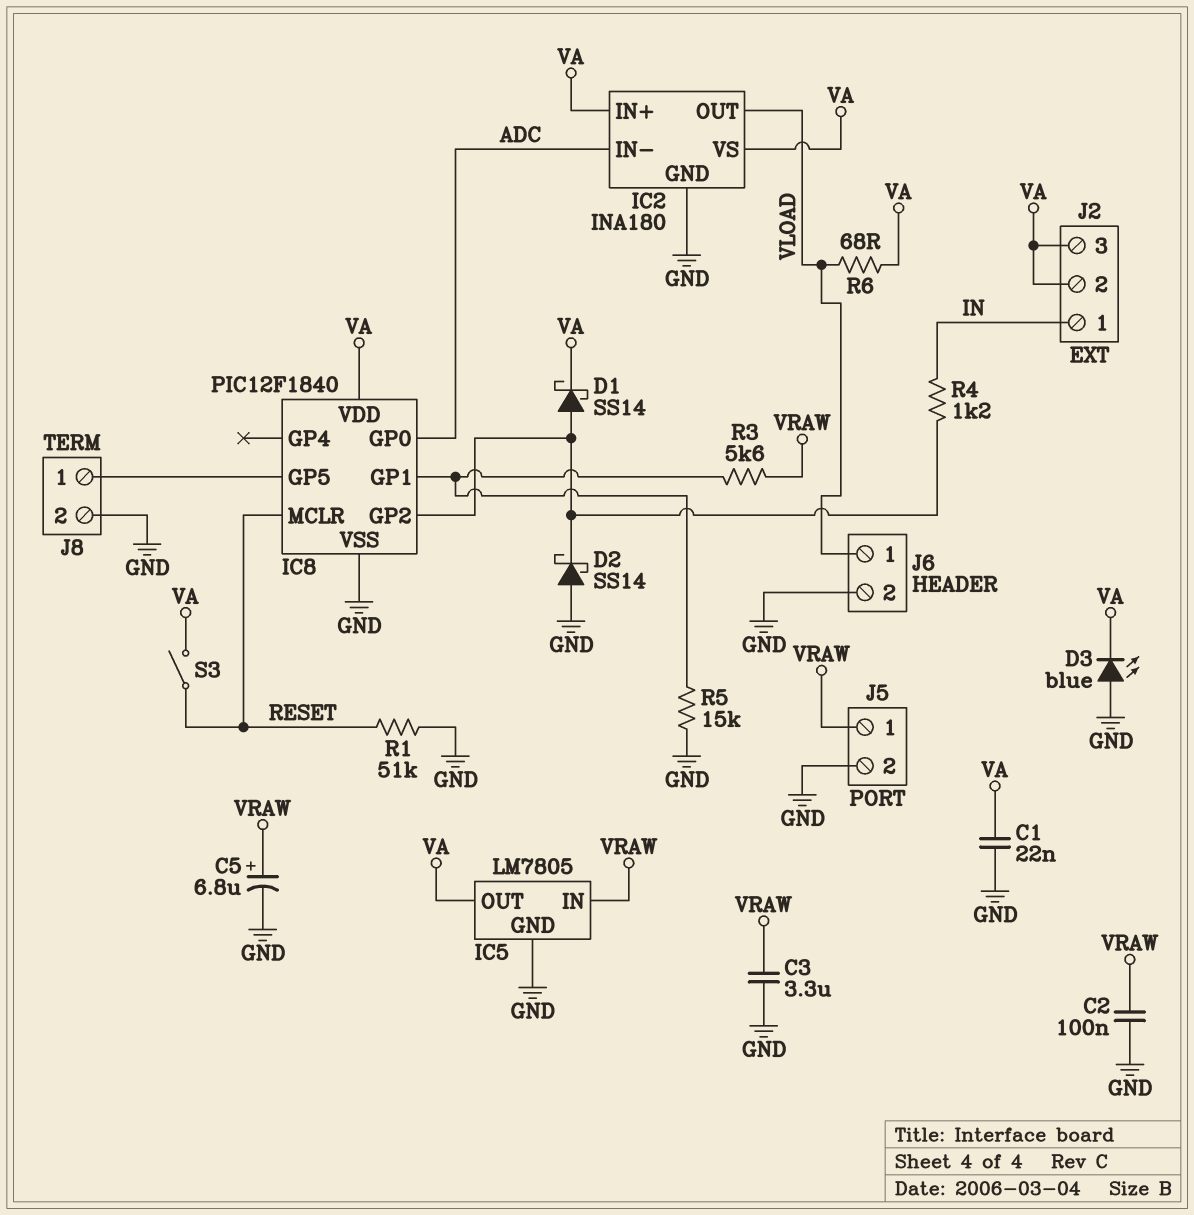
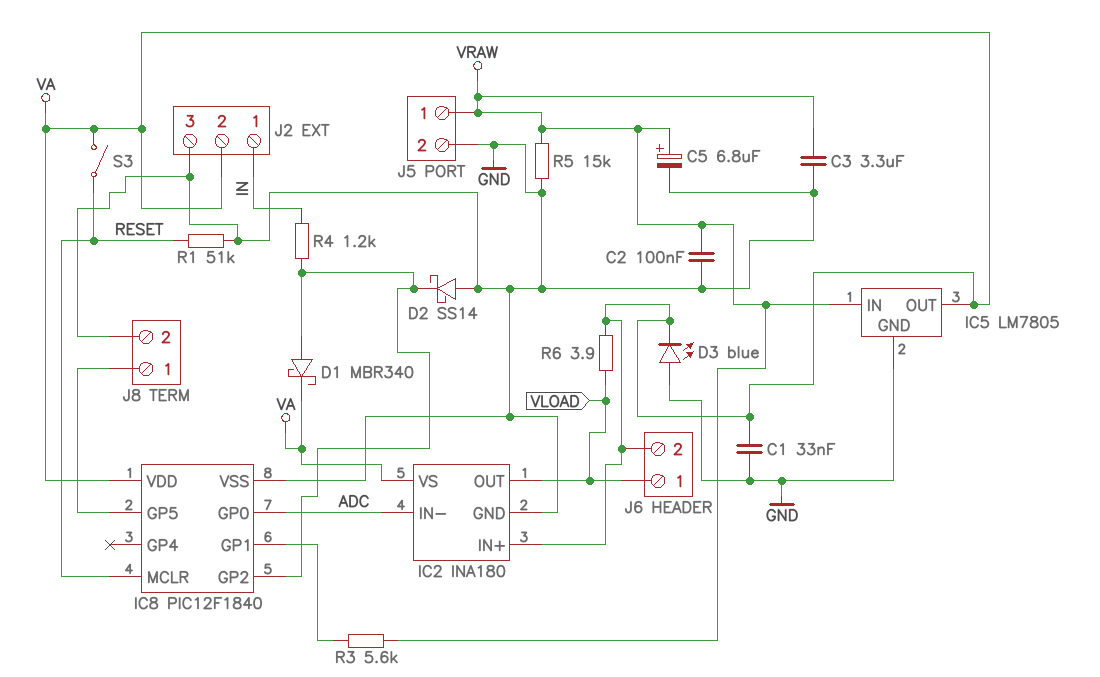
C1: 22nF (GND, VA) -> 33nF (GND, VA)
D1: schottky SS14 (A IC8/GP2, K VA) -> schottky MBR340 (A IC8/GP2, K VA)
J2 pin 3: VA -> GND
J6 pin 2: GND -> VA
R5: 15k (GND, IC8/GP1) -> 15k (GND, VRAW)
R6: 68 (VA, VLOAD) -> 3.9 (VA, VLOAD)

